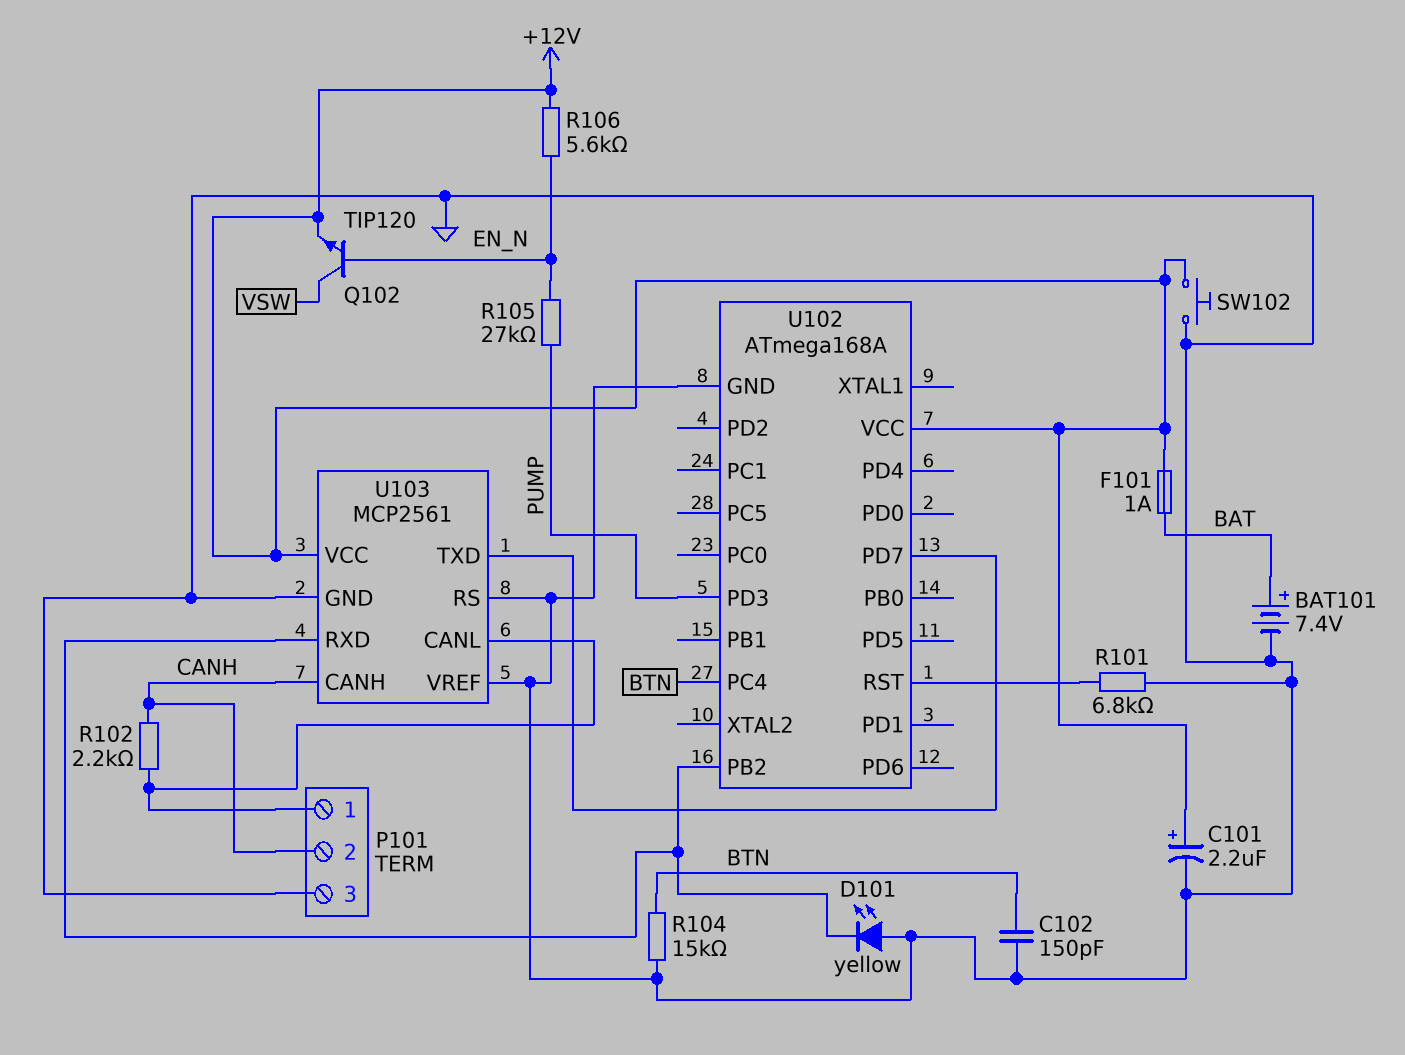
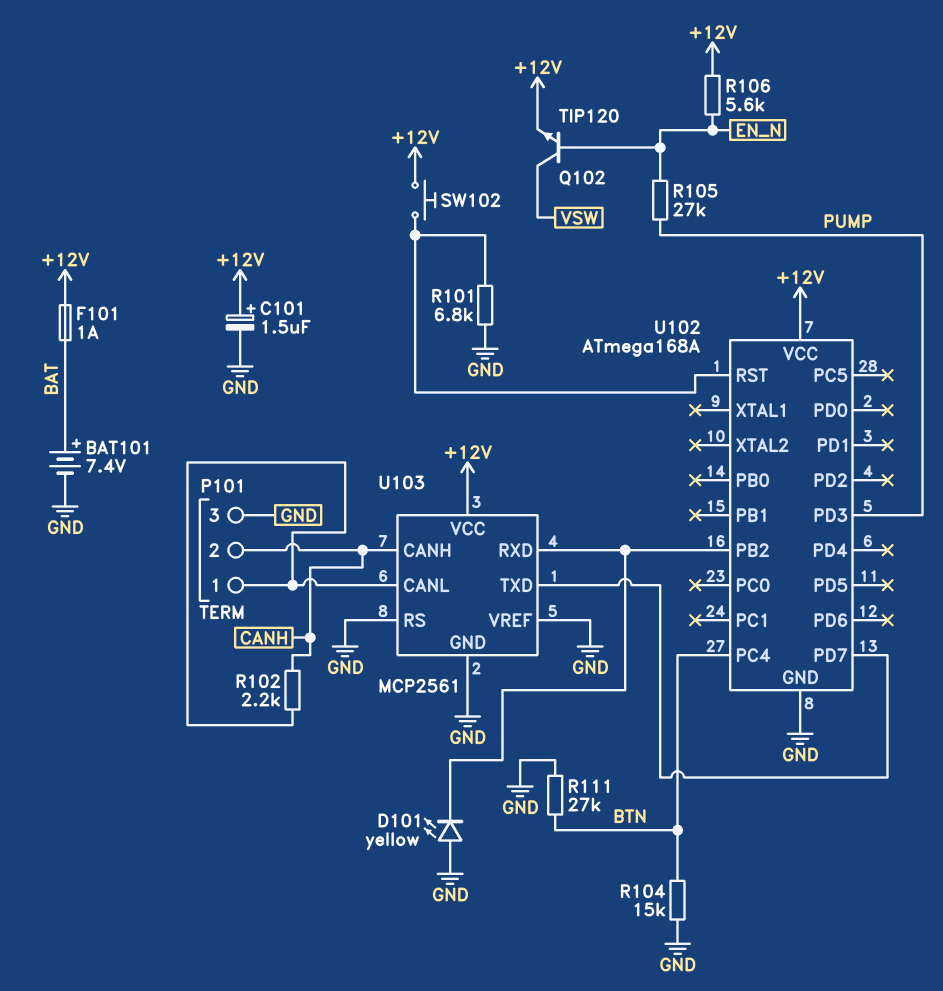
C101: 2.2uF (plus +12V, minus GND) -> 1.5uF (plus +12V, minus GND)
C102: 150pF (BTN, GND) -> none
R111: none -> 27k (BTN, GND)
SW102: button (+12V, GND) -> button (+12V, U102/RST)

